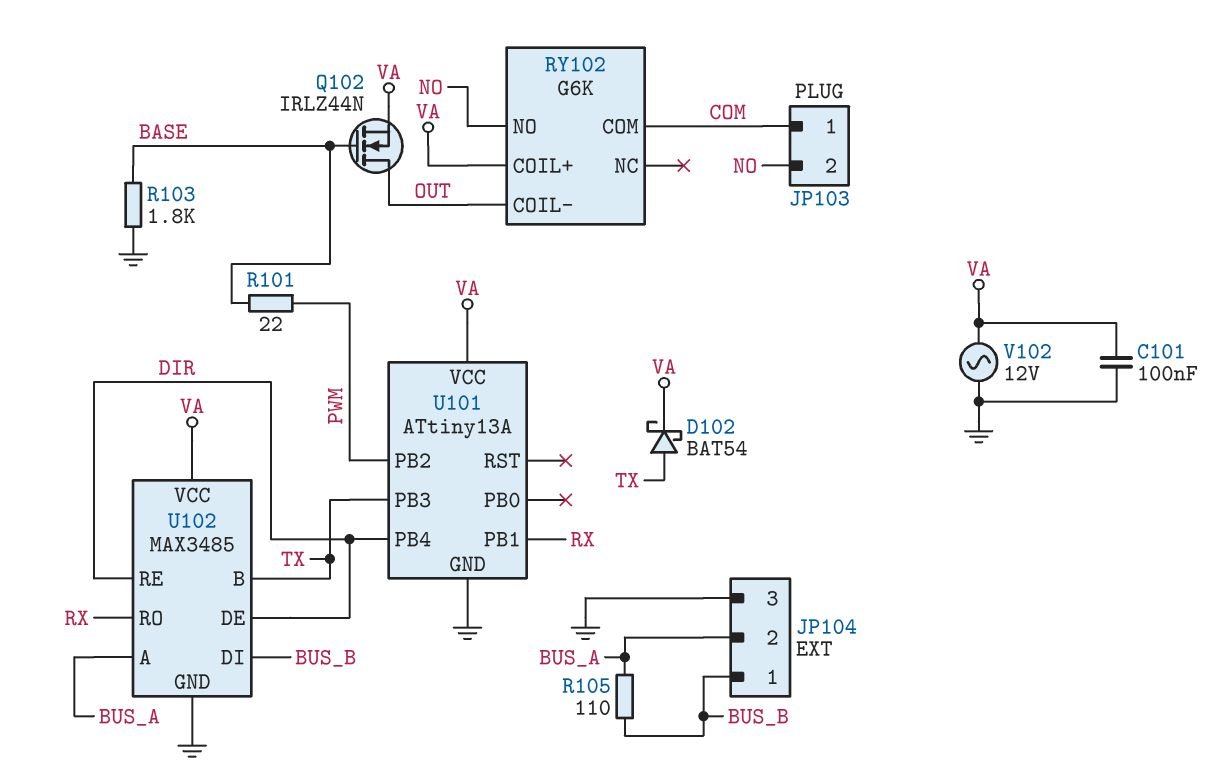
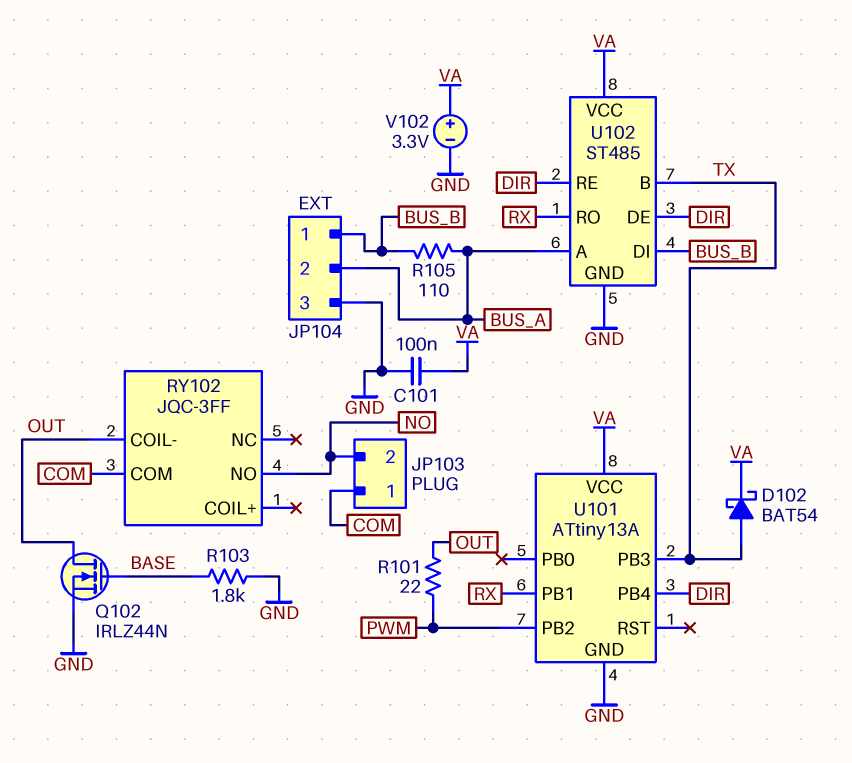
Q102: NMOS IRLZ44N (G BASE, D OUT, S VA) -> NMOS IRLZ44N (G BASE, D OUT, S GND)
R101: 22 (BASE, PWM) -> 22 (OUT, PWM)
RY102: G6K -> JQC-3FF
RY102 pin COIL+: VA -> none
U102: MAX3485 -> ST485
V102: AC 12V (GND, VA) -> 3.3V (plus VA, minus GND)

